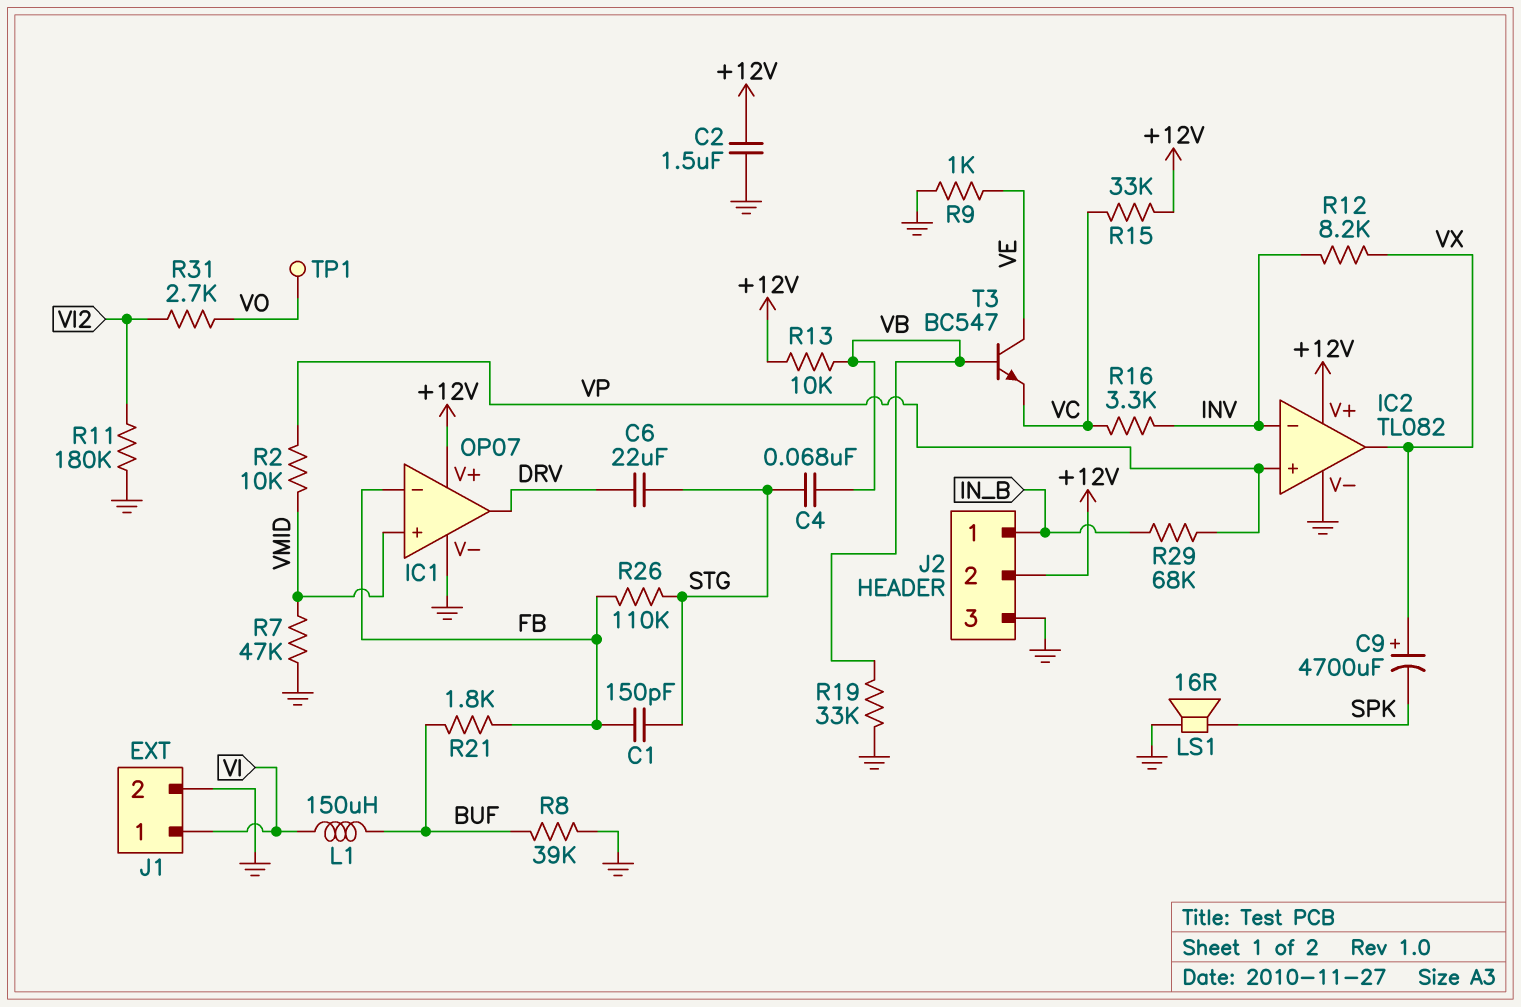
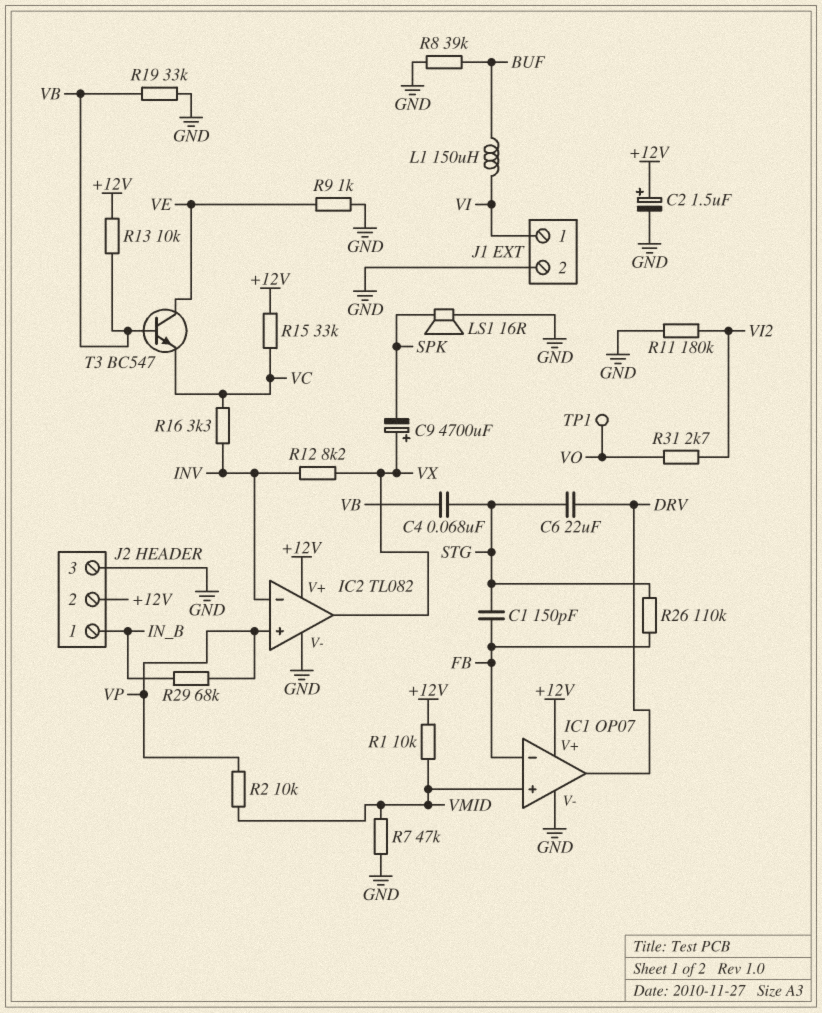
C2: 1.5uF (+12V, GND) -> 1.5uF (plus +12V, minus GND)
R1: none -> 10k (+12V, VMID)
R21: 1.8k (BUF, FB) -> none

